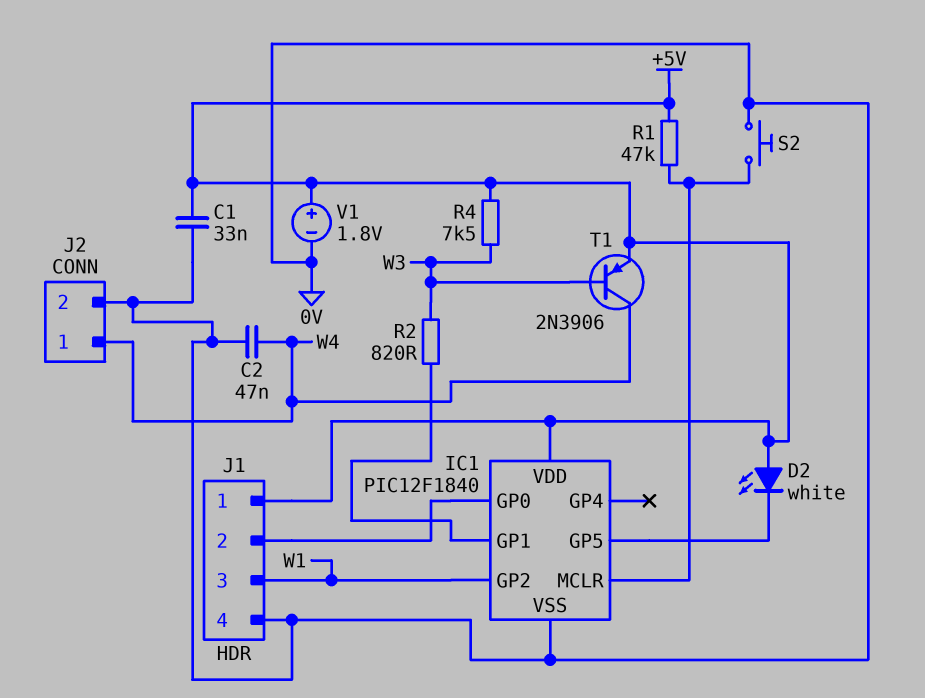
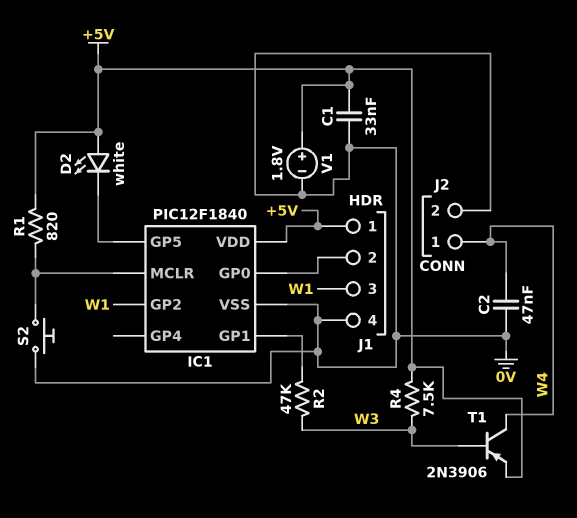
R1: 47k (+5V, IC1/MCLR) -> 820 (+5V, IC1/MCLR)
R2: 820 (IC1/GP1, W3) -> 47k (IC1/GP1, W3)

